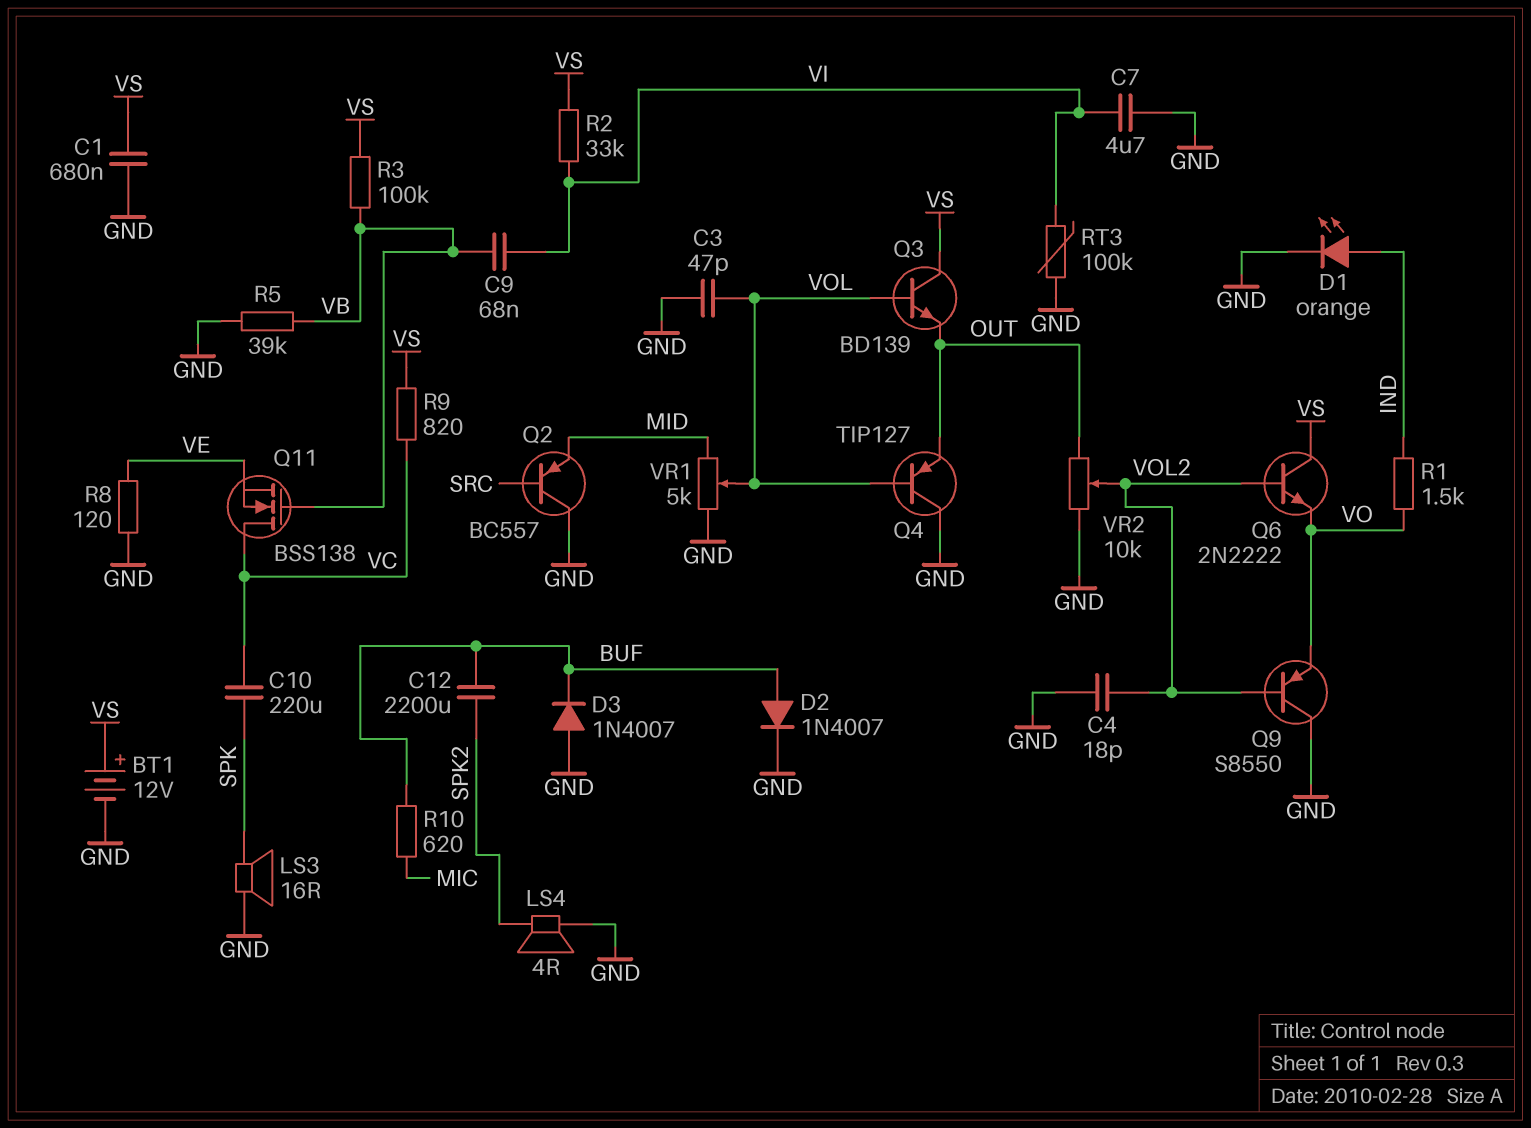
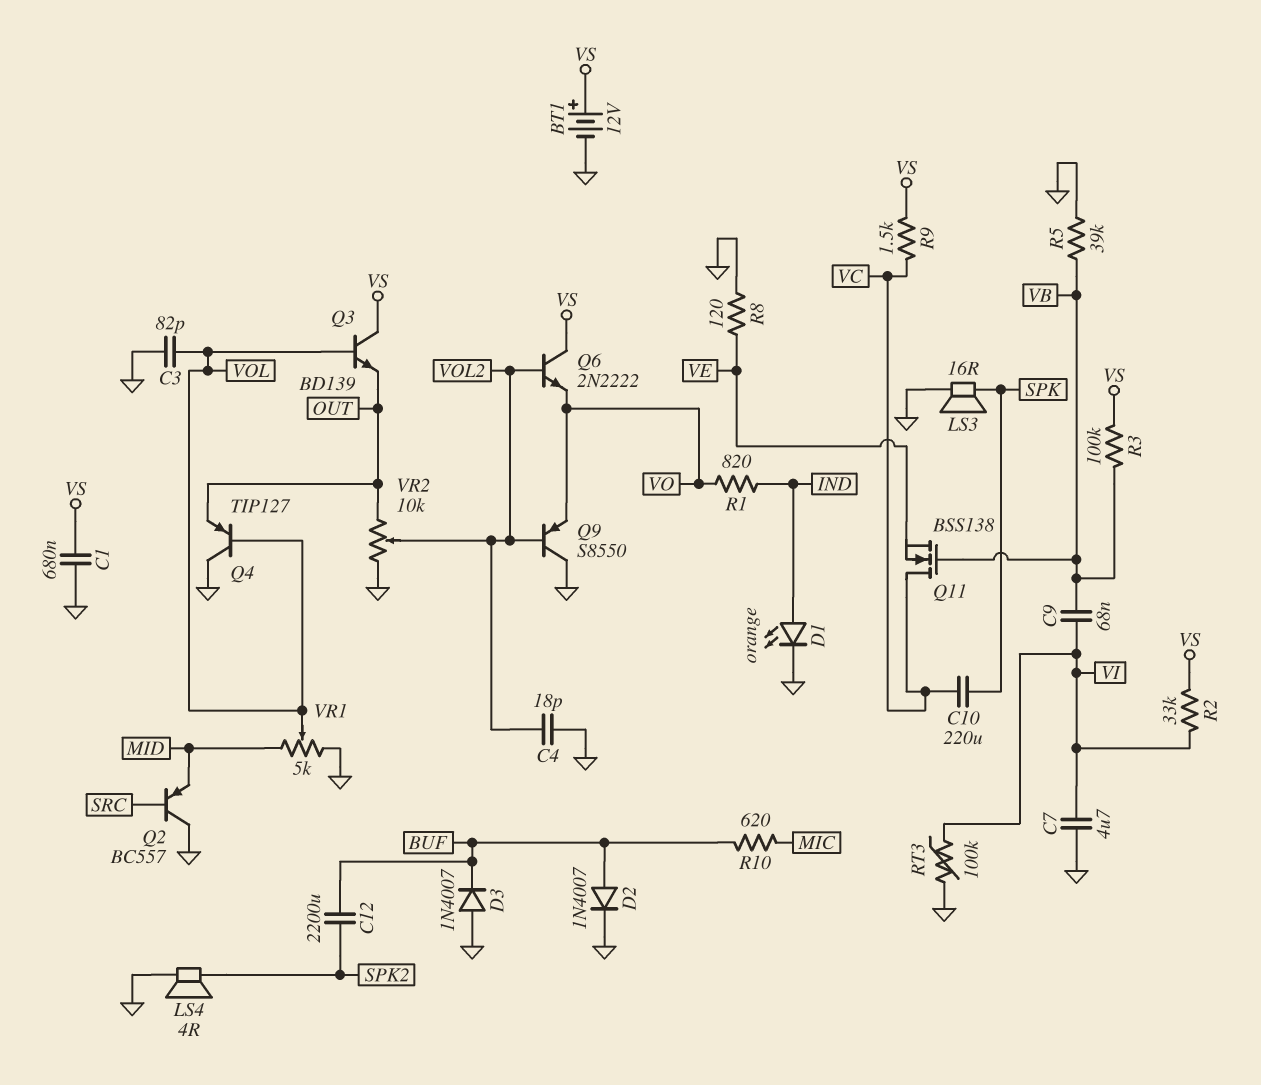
C3: 47pF (GND, VOL) -> 82pF (GND, VOL)
R1: 1.5k (IND, VO) -> 820 (IND, VO)
R9: 820 (VC, VS) -> 1.5k (VC, VS)

